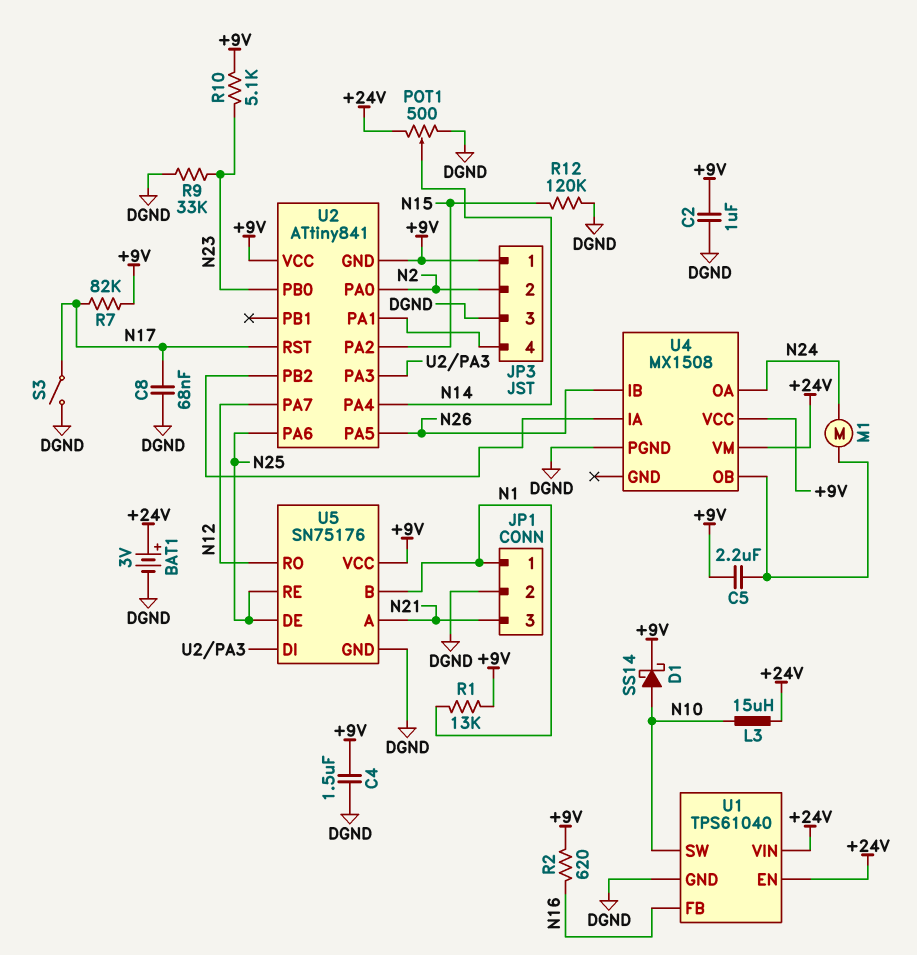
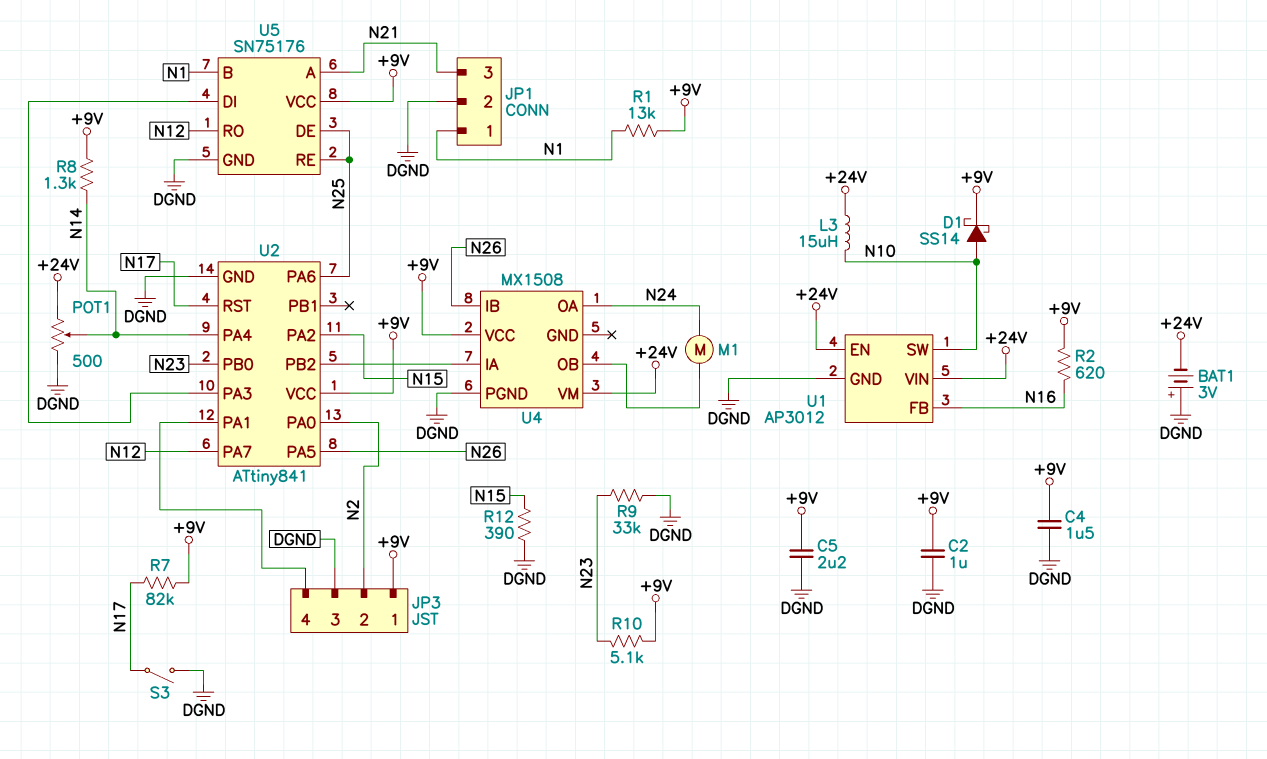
BAT1: 3V (plus +24V, minus DGND) -> 3V (plus DGND, minus +24V)
C5: 2.2uF (+9V, U4/OB) -> 2.2uF (+9V, DGND)
C8: 68nF (DGND, N17) -> none
R8: none -> 1.3k (+9V, N14)
R12: 120k (DGND, N15) -> 390 (DGND, N15)
U1: TPS61040 -> AP3012
U2 pin GND: +9V -> DGND

